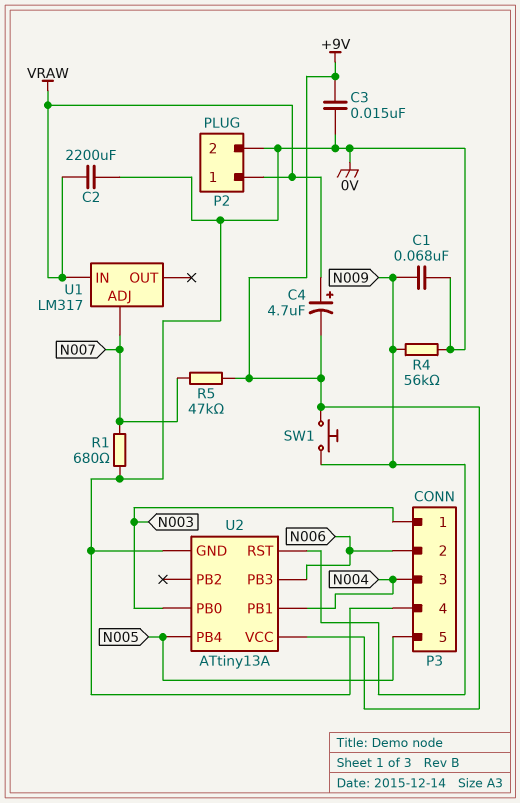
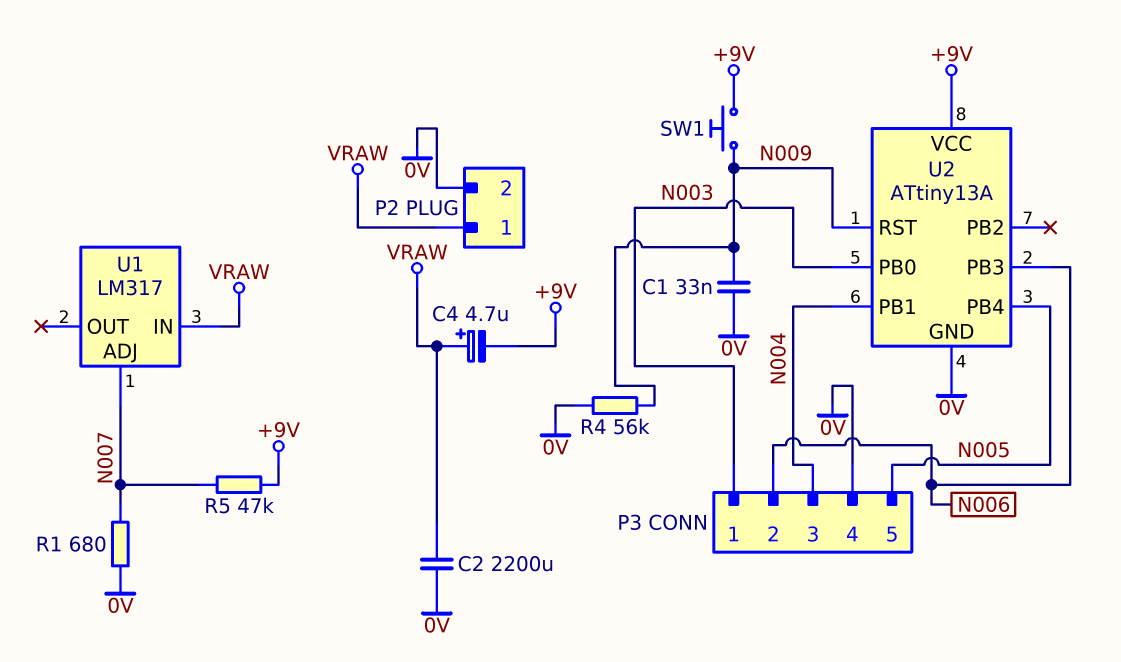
C1: 68nF (0V, N009) -> 33nF (0V, N009)
C3: 15nF (+9V, 0V) -> none

